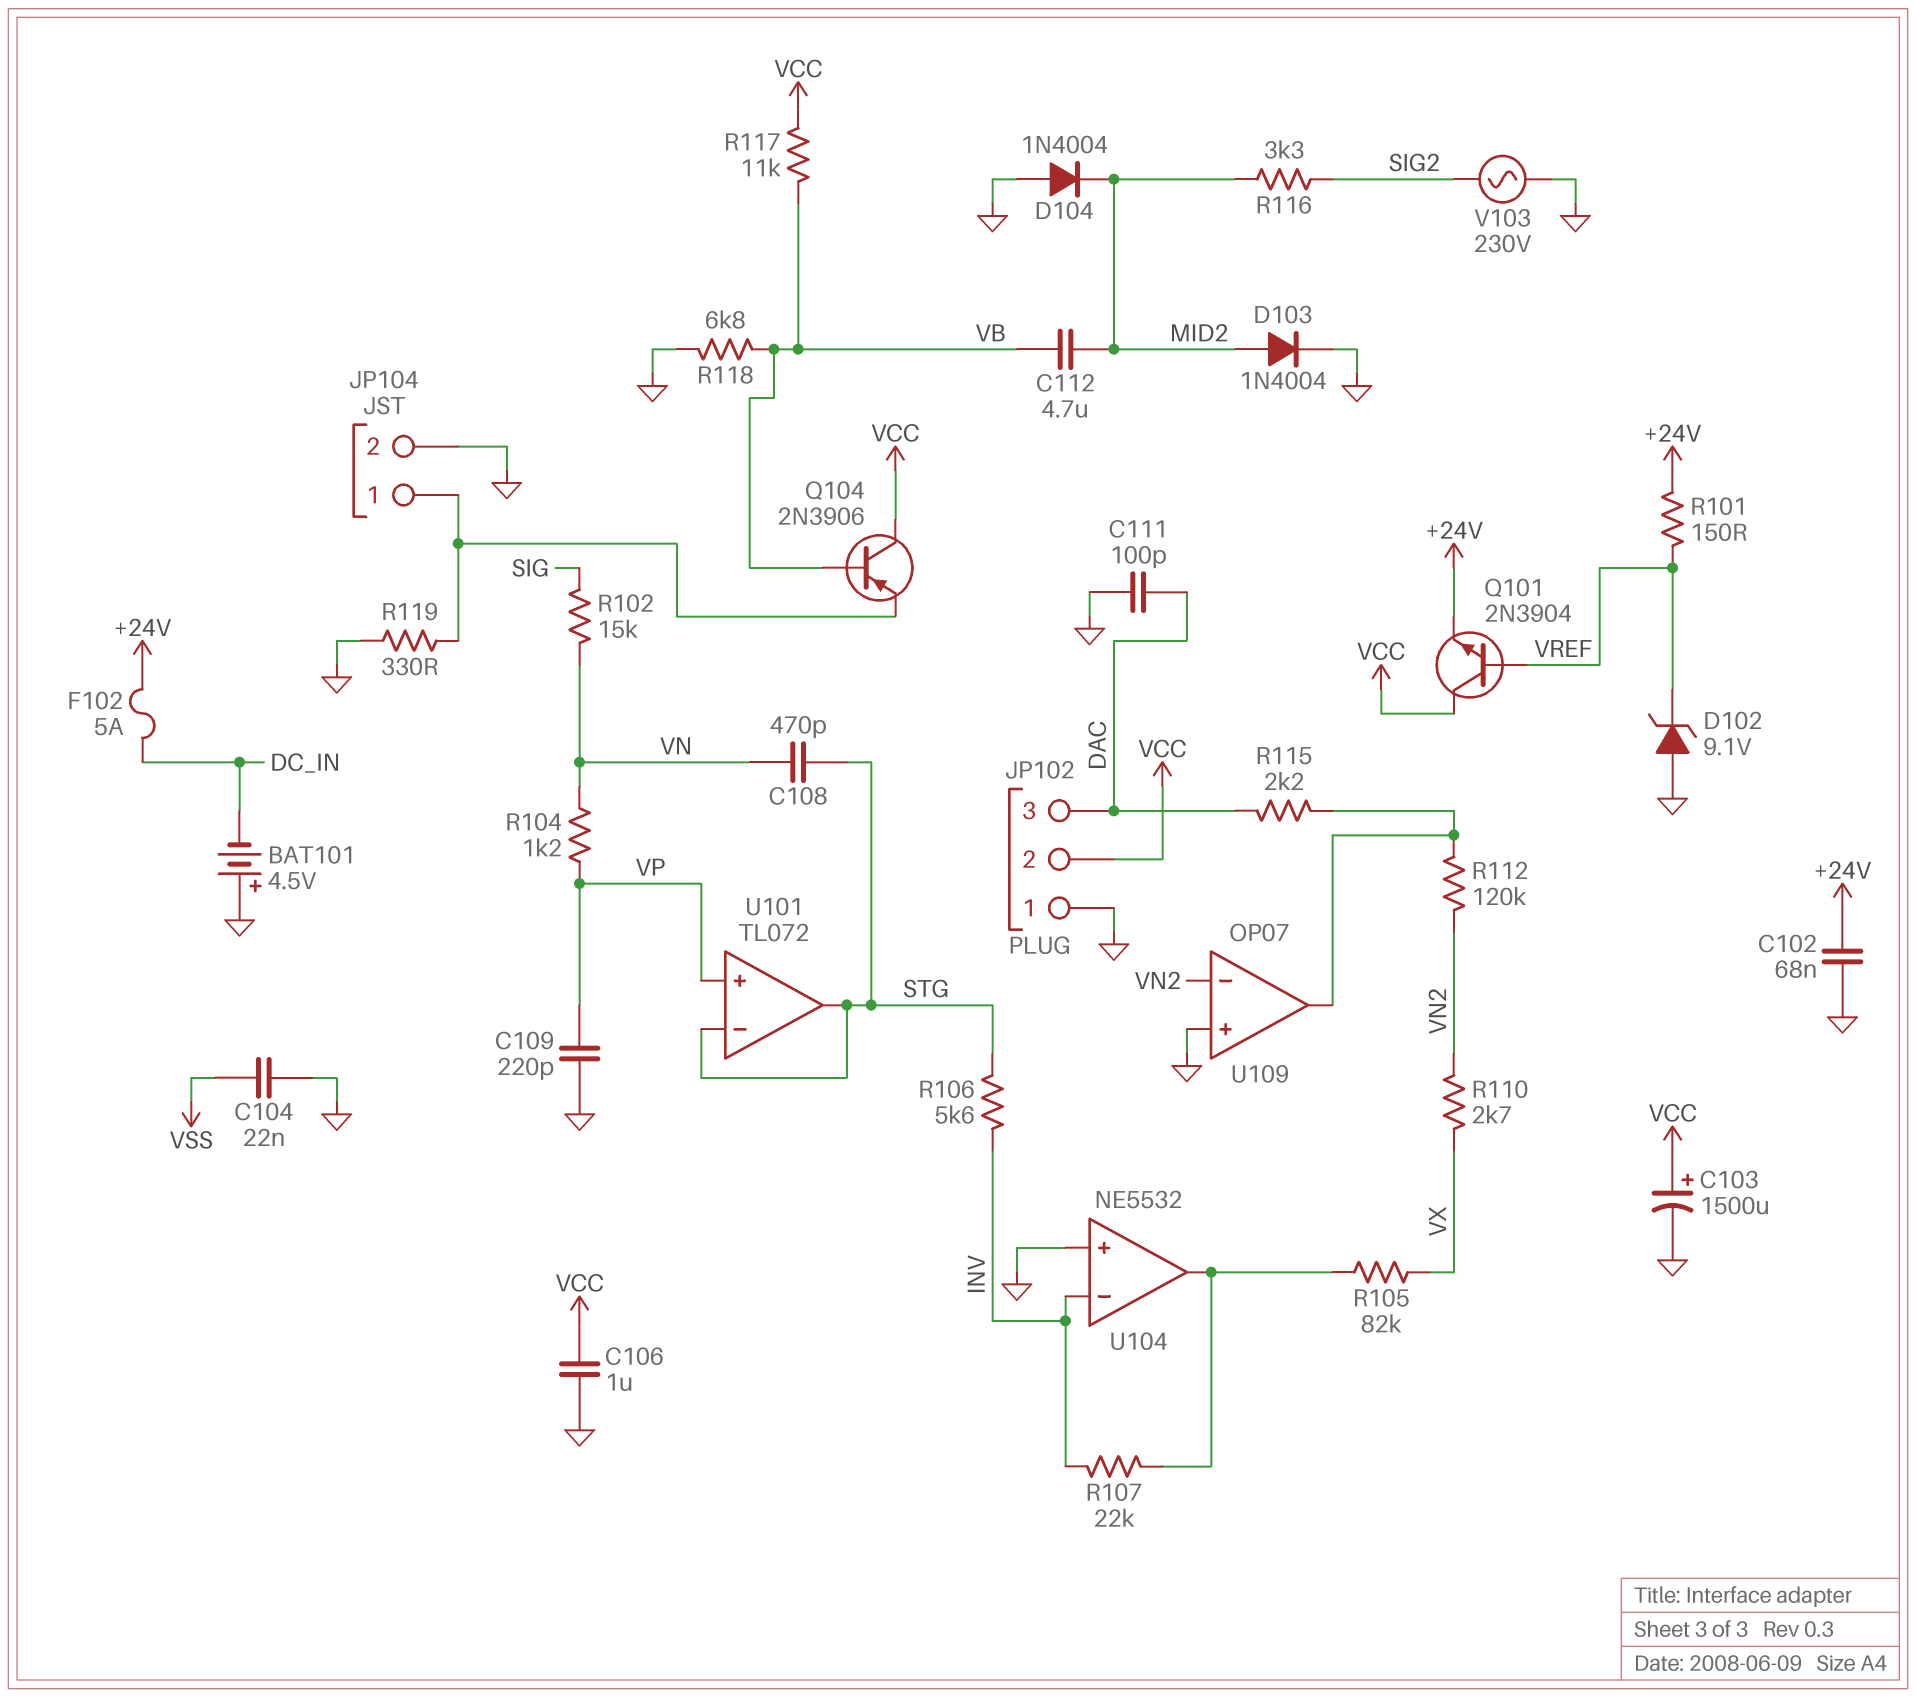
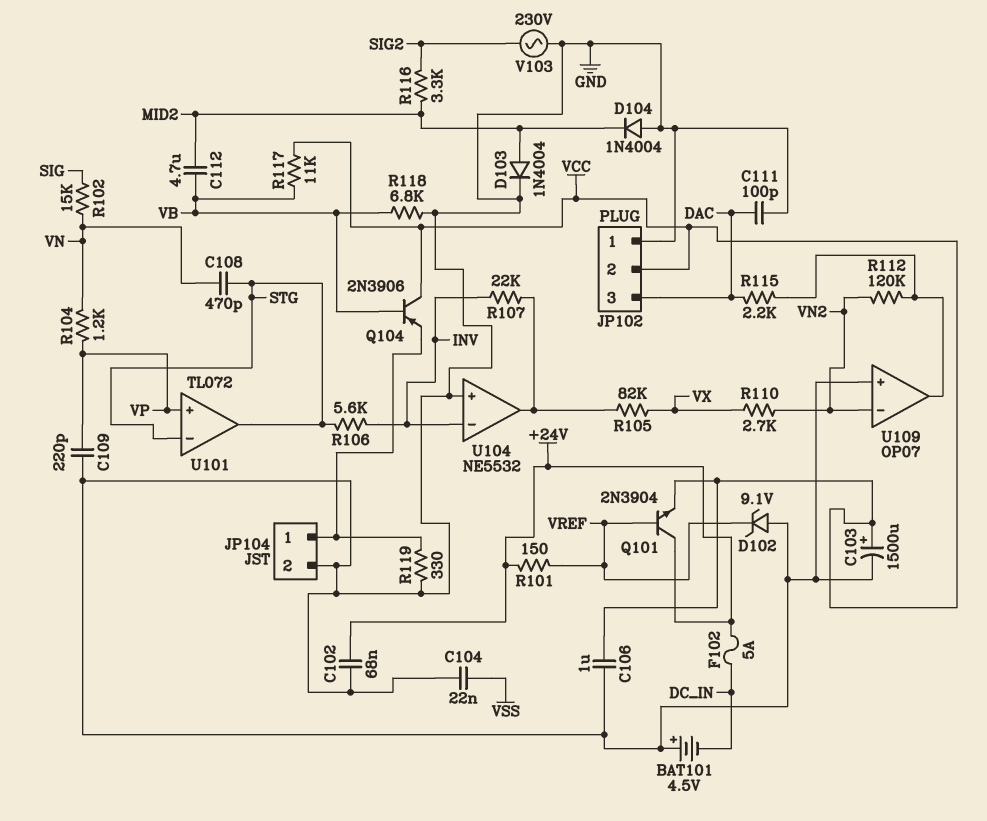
Q101: NPN 2N3904 (B VREF, C VCC, E +24V) -> NPN 2N3904 (B VREF, C +24V, E VCC)

